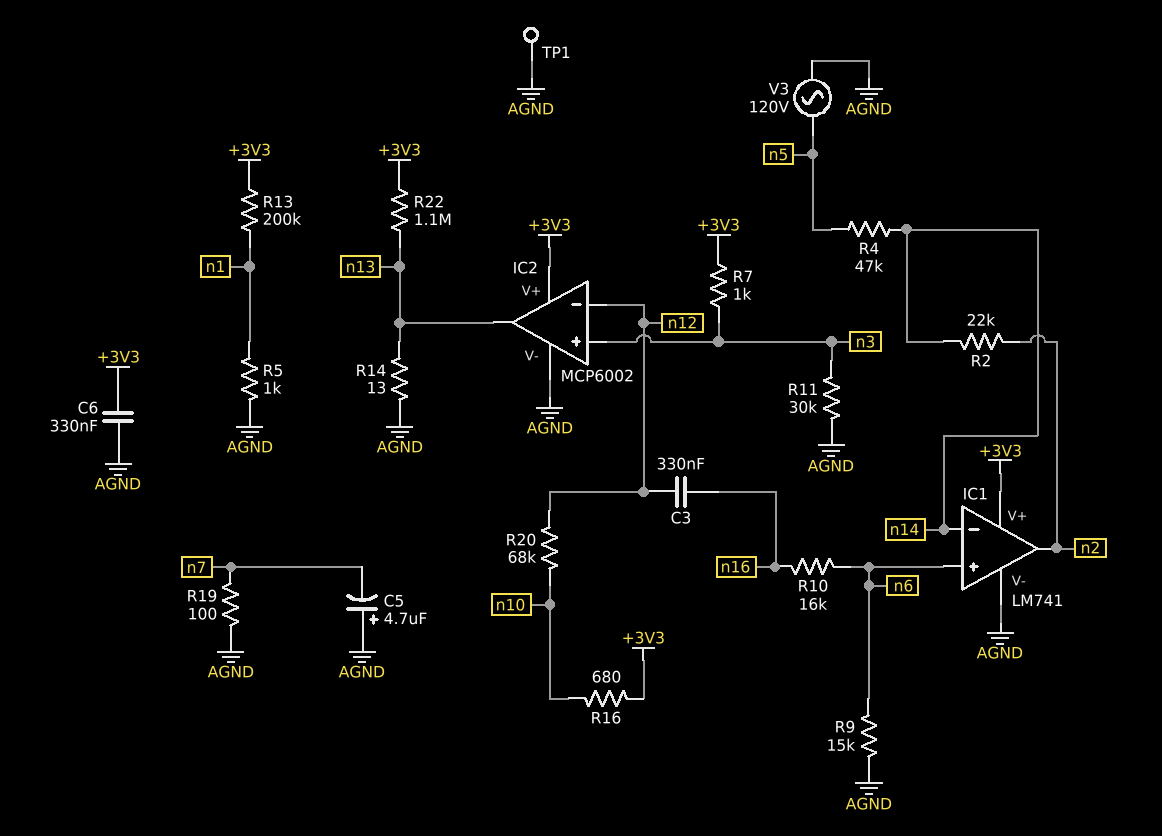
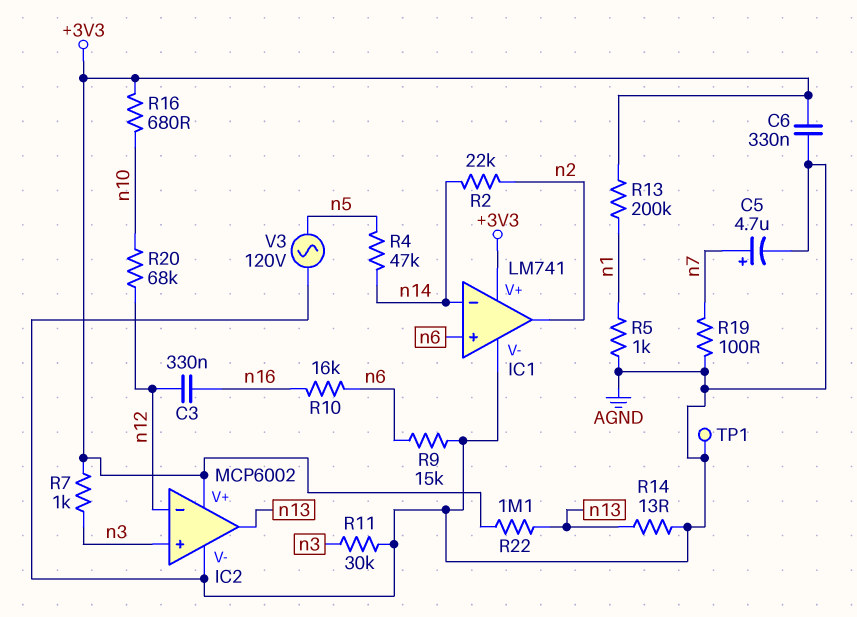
C5: 4.7uF (plus AGND, minus n7) -> 4.7uF (plus n7, minus AGND)

